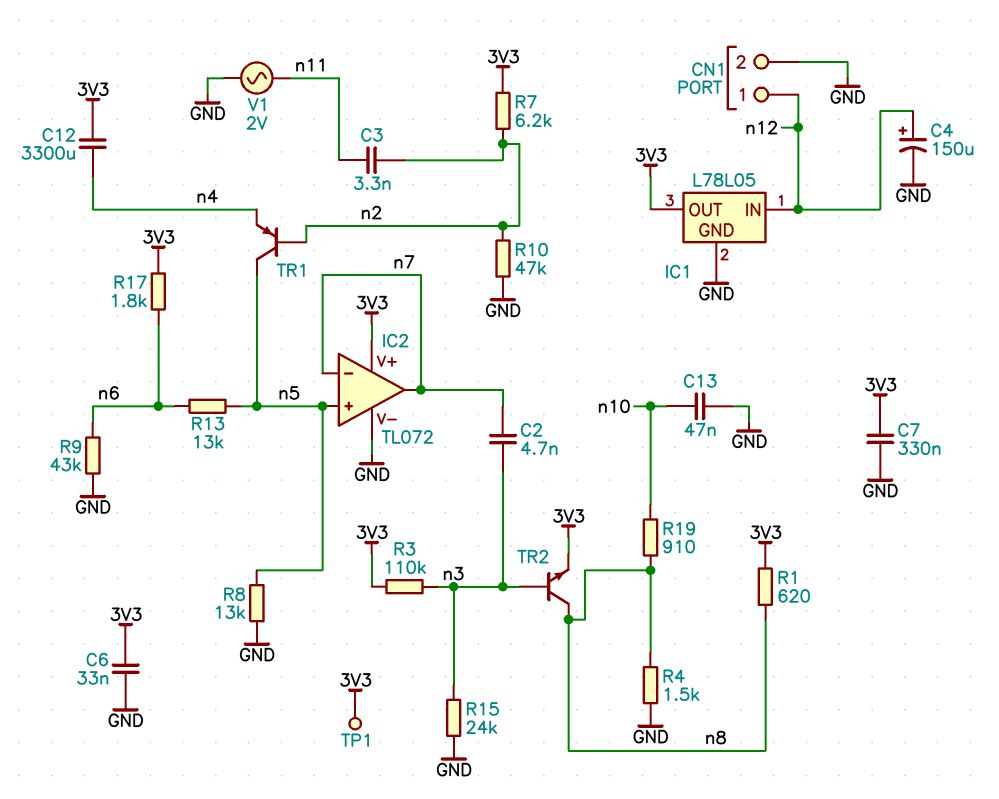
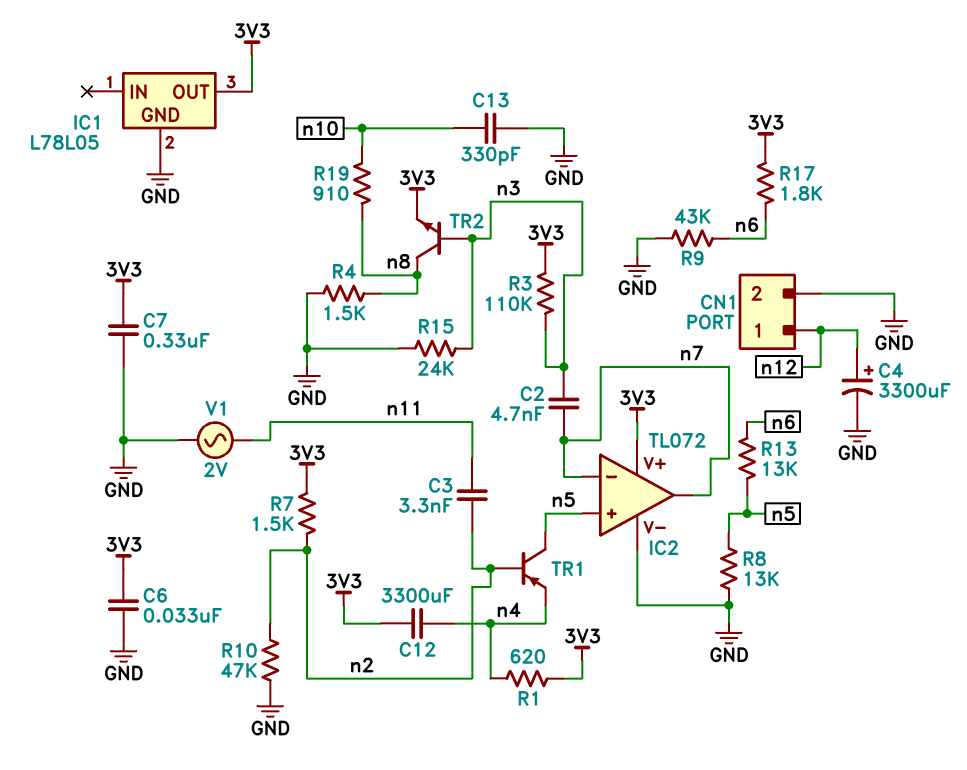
C4: 150uF (plus n12, minus GND) -> 3300uF (plus n12, minus GND)
C13: 47nF (GND, n10) -> 330pF (GND, n10)
IC1 pin IN: n12 -> none
R1: 620 (3V3, n8) -> 620 (3V3, n4)
R7: 6.2k (3V3, n2) -> 1.5k (3V3, n2)
TP1: test point (3V3) -> none

